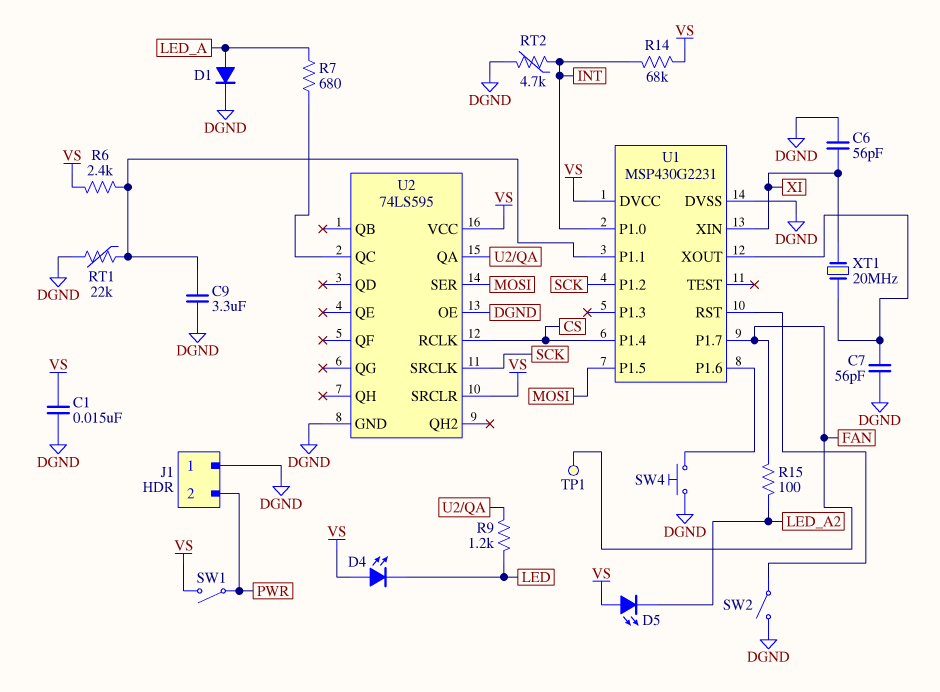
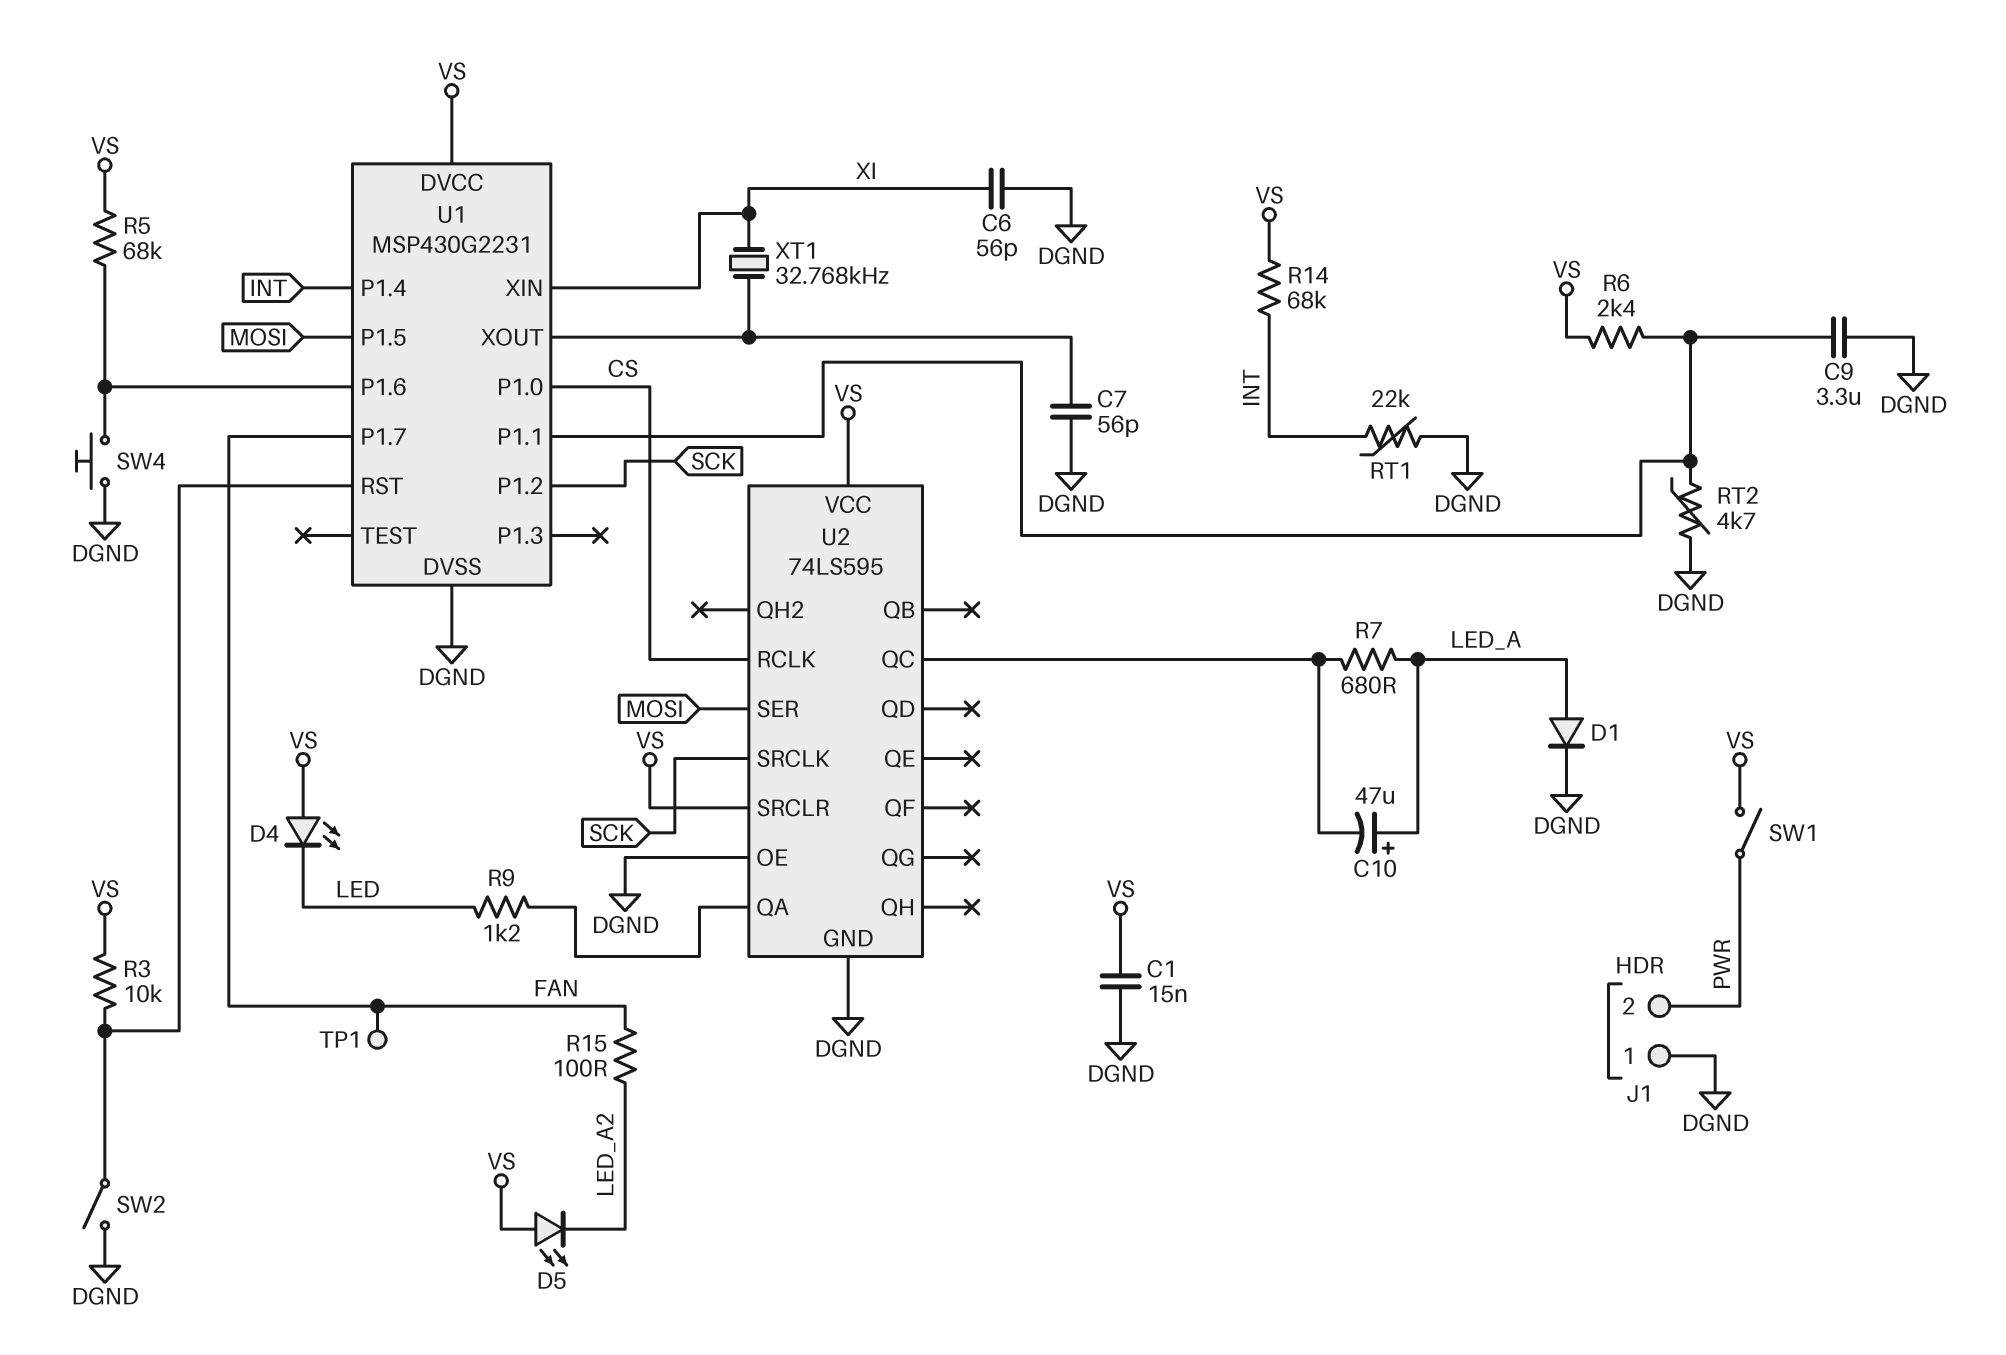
C10: none -> 47uF (plus LED_A, minus U2/QC)
R3: none -> 10k (U1/RST, VS)
R5: none -> 68k (U1/P1.6, VS)
RT1: 22k (DGND, U1/P1.1) -> 22k (DGND, INT)
RT2: 4.7k (DGND, INT) -> 4.7k (DGND, U1/P1.1)
U1 pin P1.0: INT -> CS
U1 pin P1.4: CS -> INT
XT1: 20MHz (U1/XOUT, XI) -> 32.768kHz (U1/XOUT, XI)

